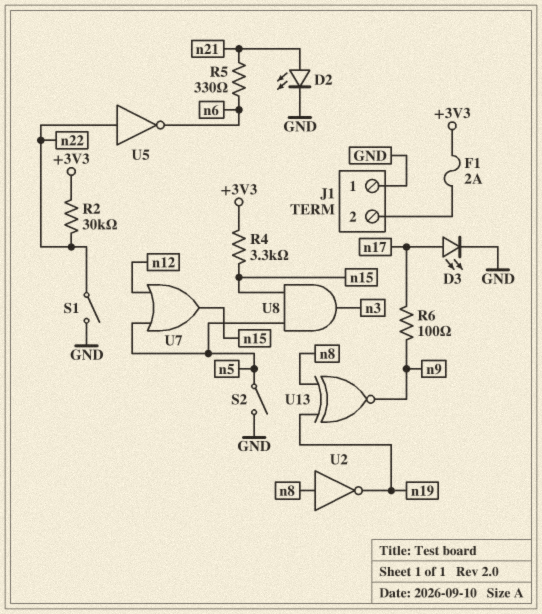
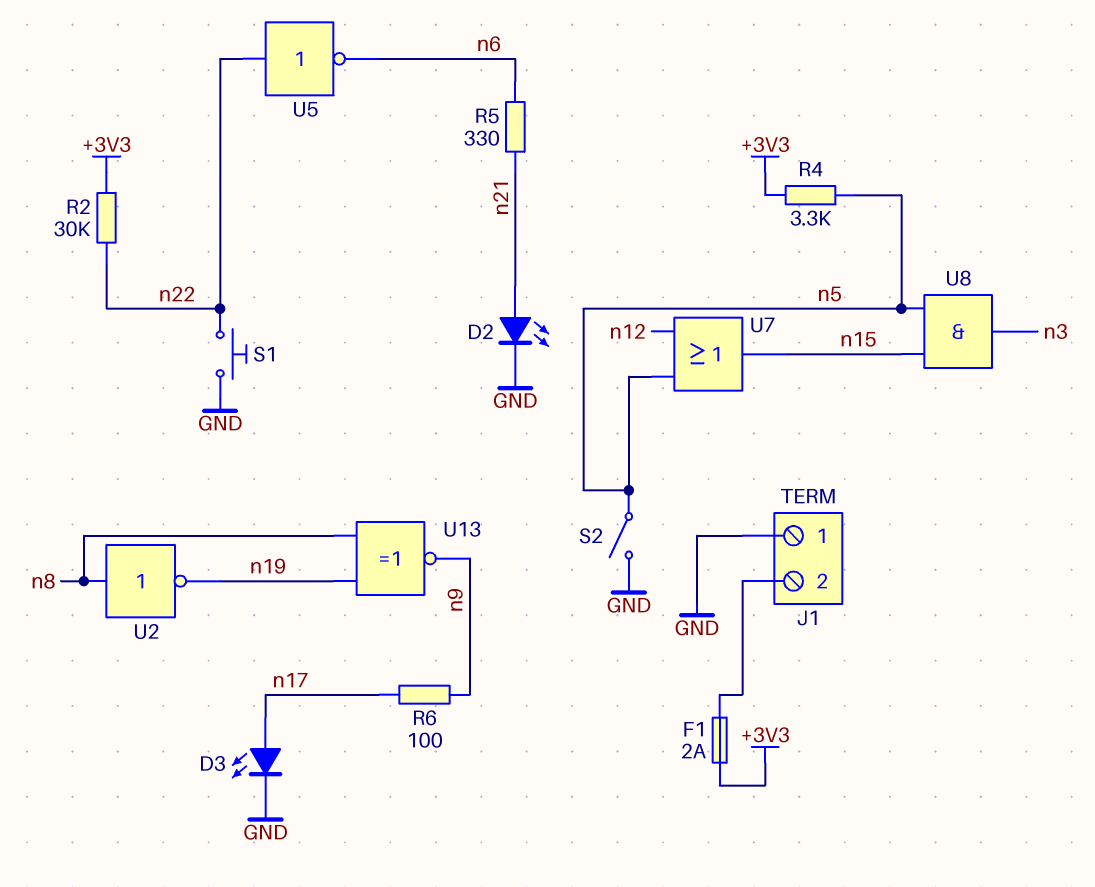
R4: 3.3k (+3V3, n15) -> 3.3k (+3V3, n5)
S1: switch (GND, n22) -> button (GND, n22)

